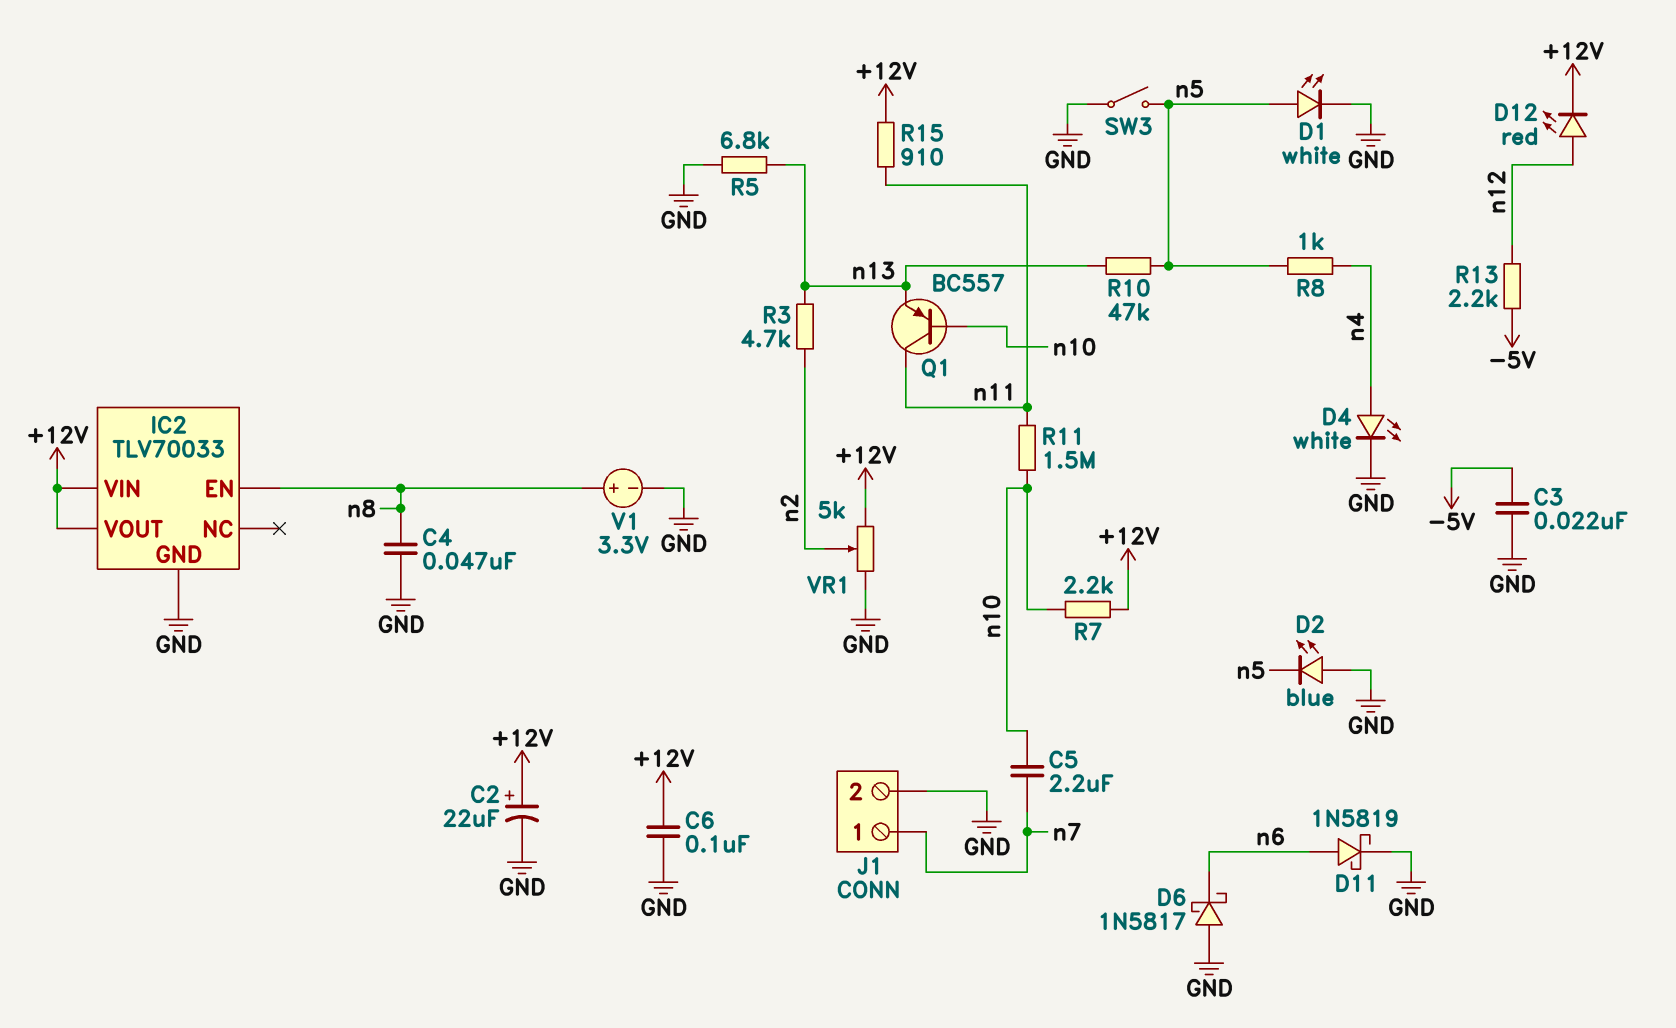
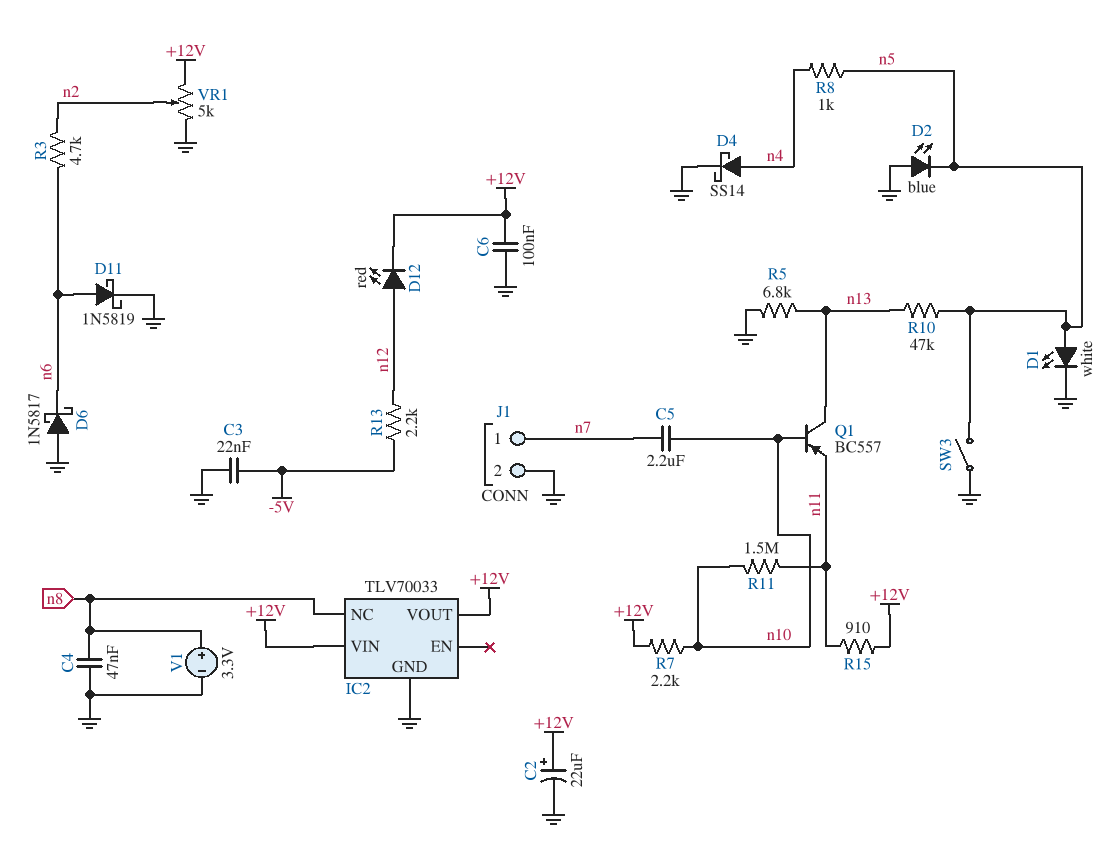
D4: LED white (A n4, K GND) -> schottky SS14 (A n4, K GND)
IC2 pin EN: n8 -> none
IC2 pin NC: none -> n8
Q1: PNP BC557 (B n10, C n11, E n13) -> PNP BC557 (B n10, C n13, E n11)
R3: 4.7k (n2, n13) -> 4.7k (n2, n6)

